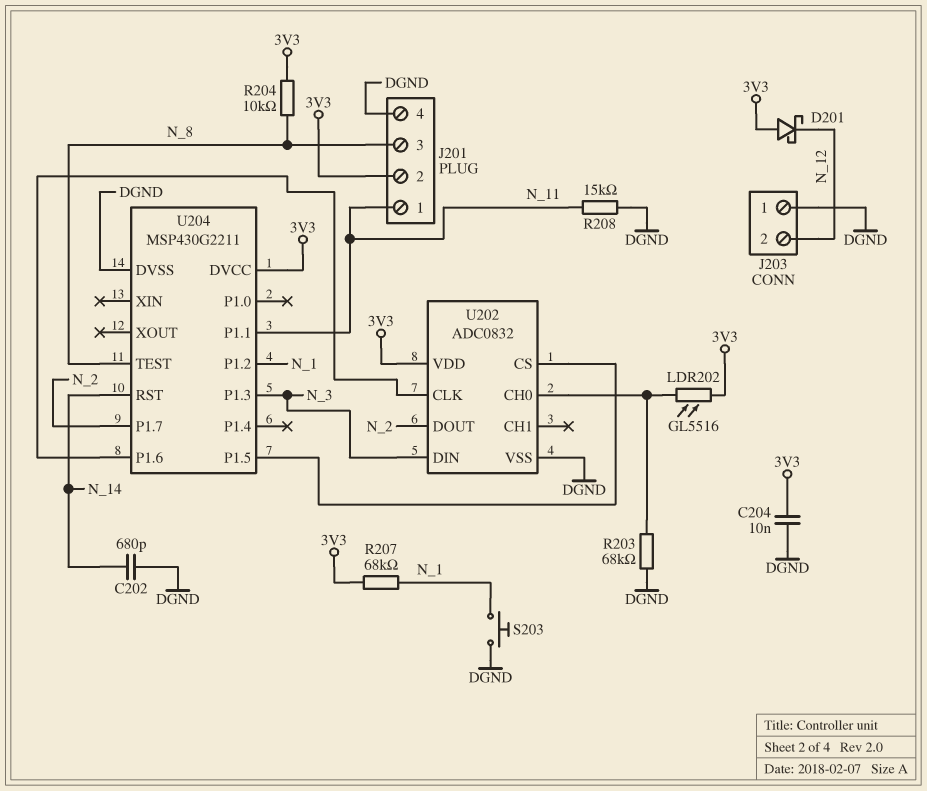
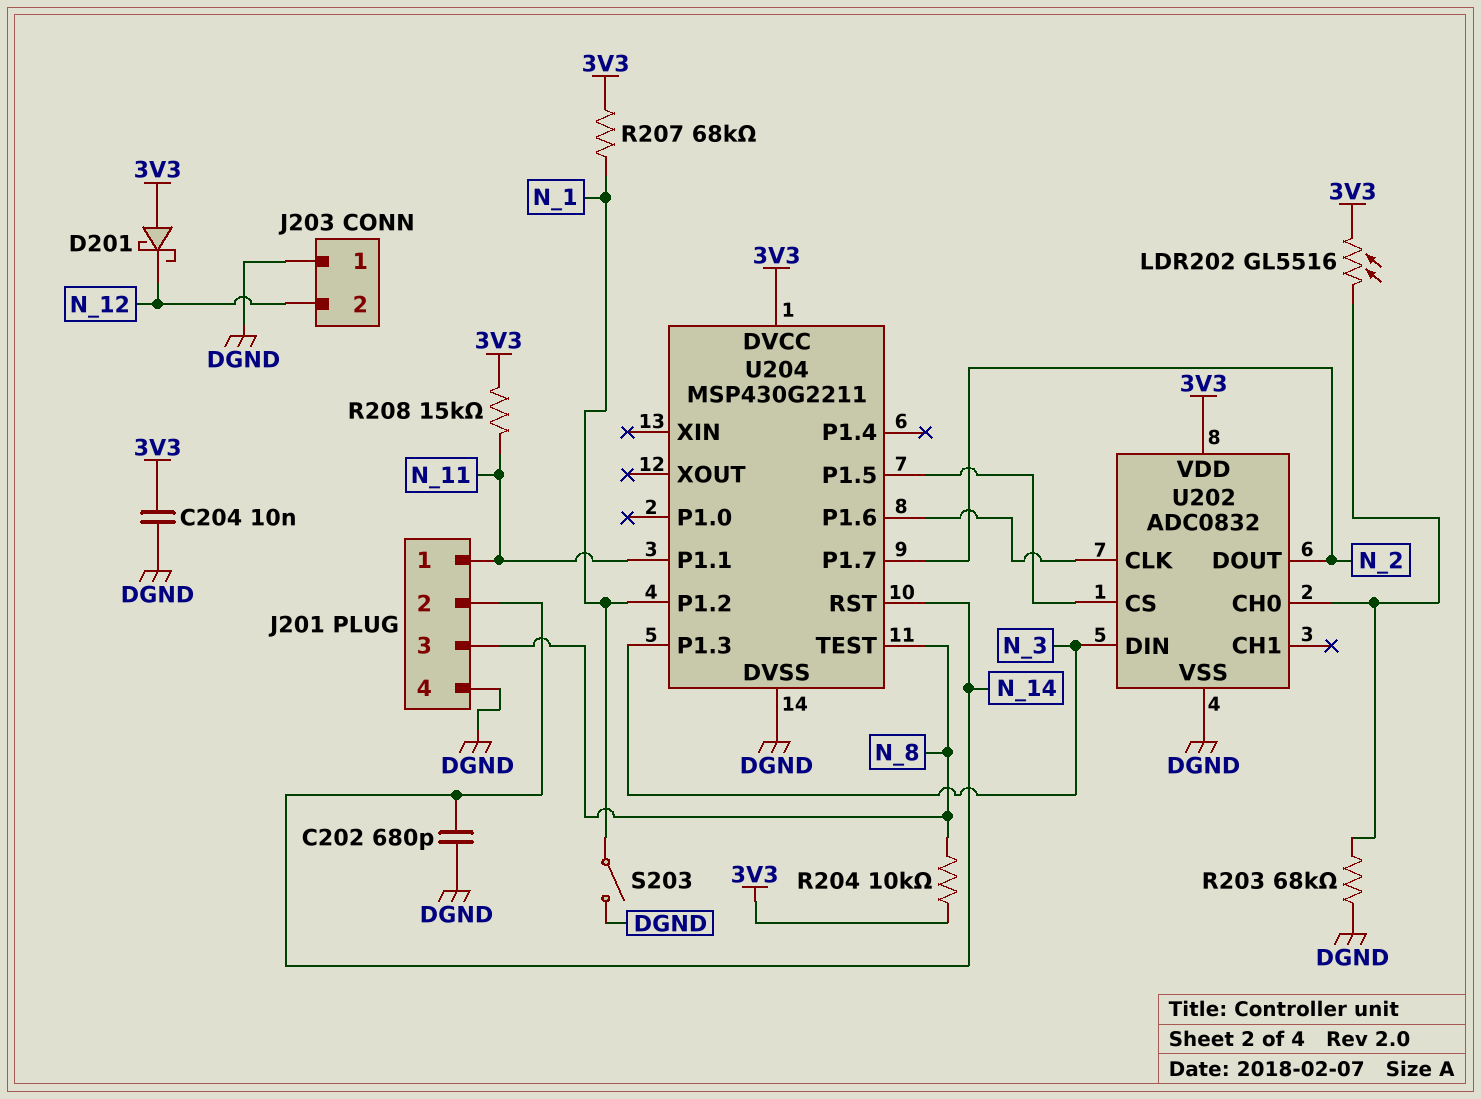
J201 pin 2: 3V3 -> N_14
R208: 15k (DGND, N_11) -> 15k (3V3, N_11)
S203: button (DGND, N_1) -> switch (DGND, N_1)

